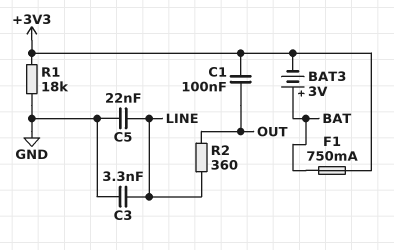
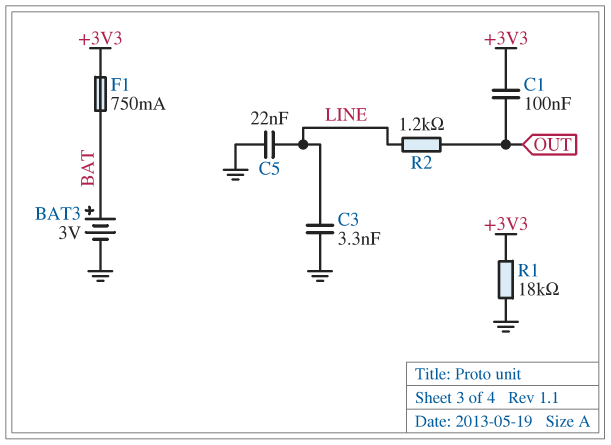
BAT3: 3V (plus BAT, minus +3V3) -> 3V (plus BAT, minus GND)
R2: 360 (LINE, OUT) -> 1.2k (LINE, OUT)

